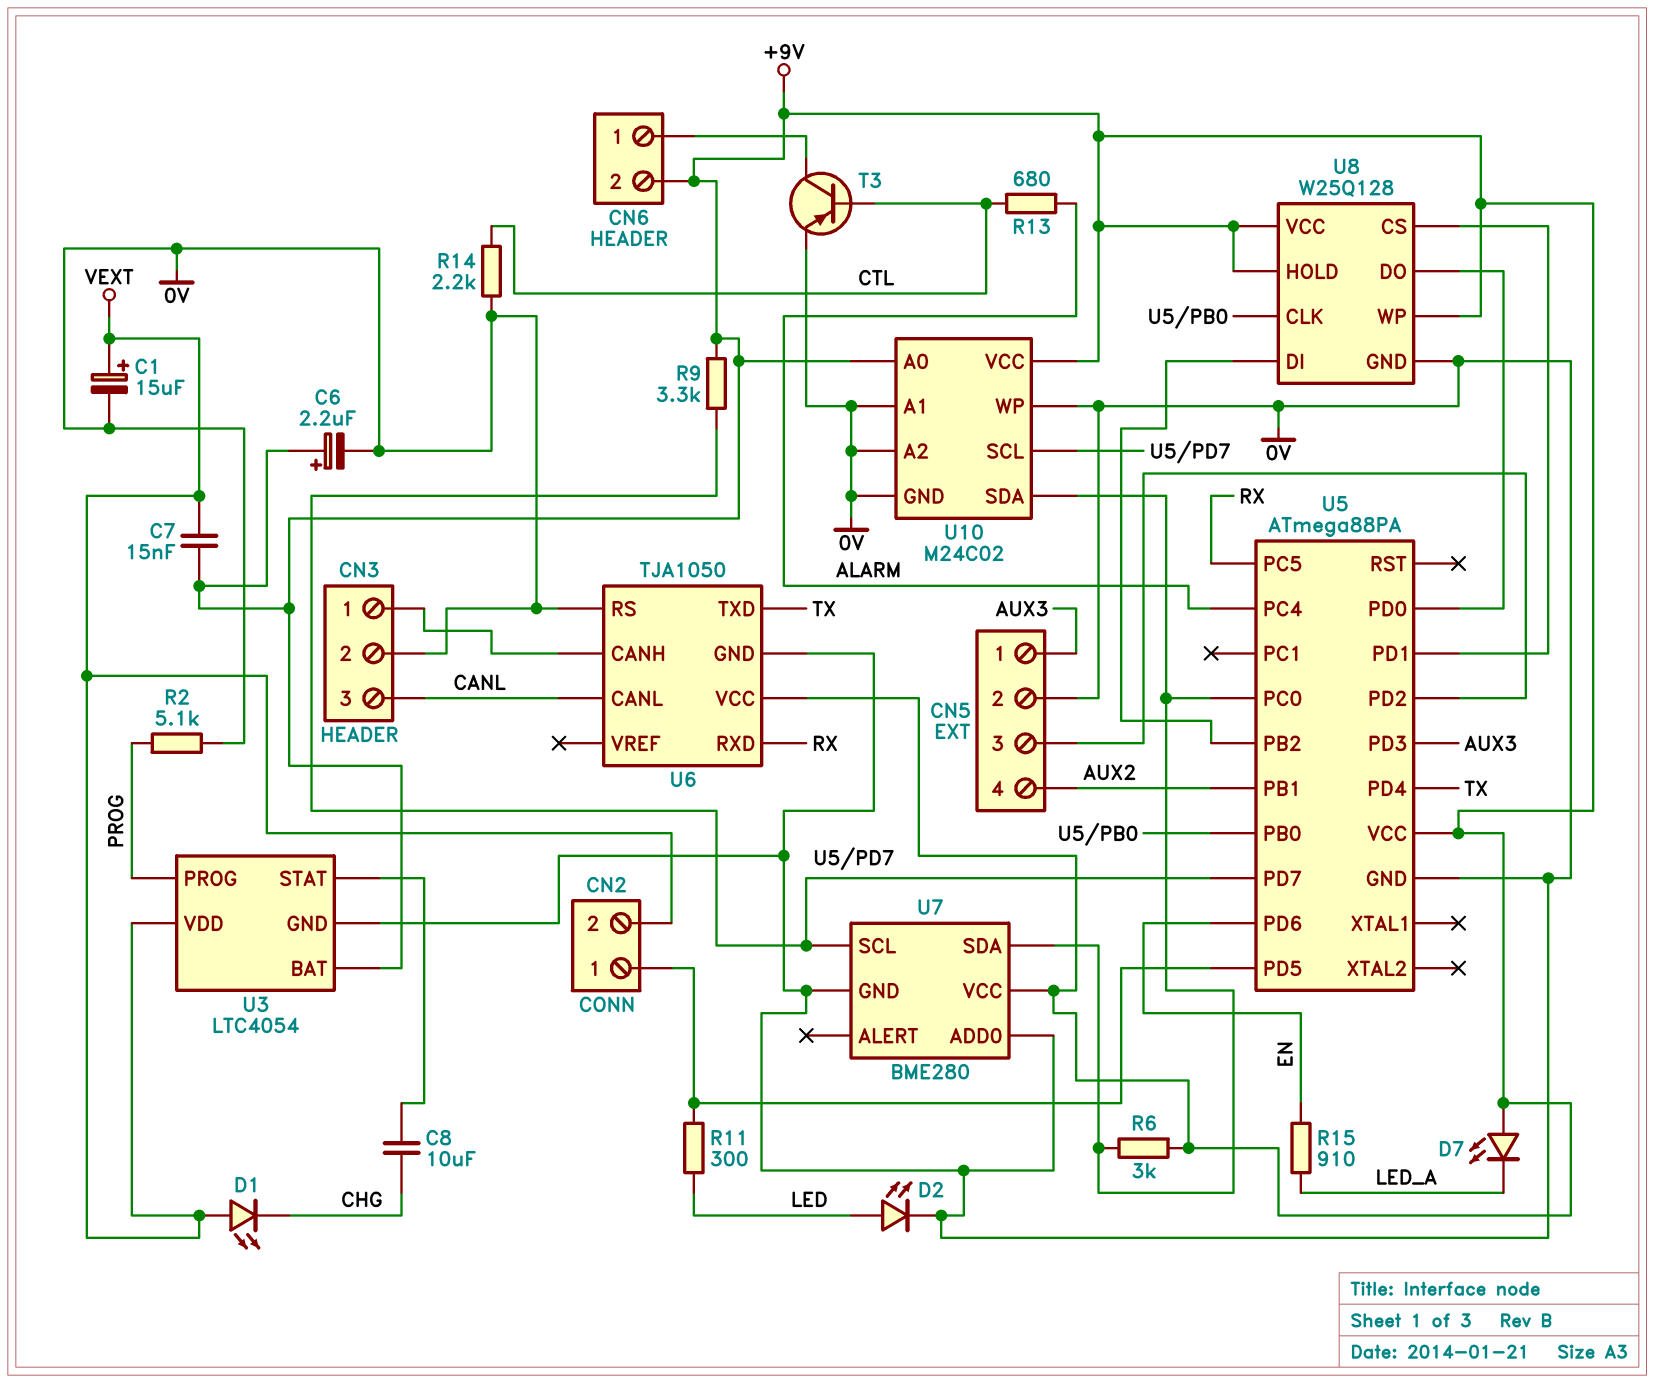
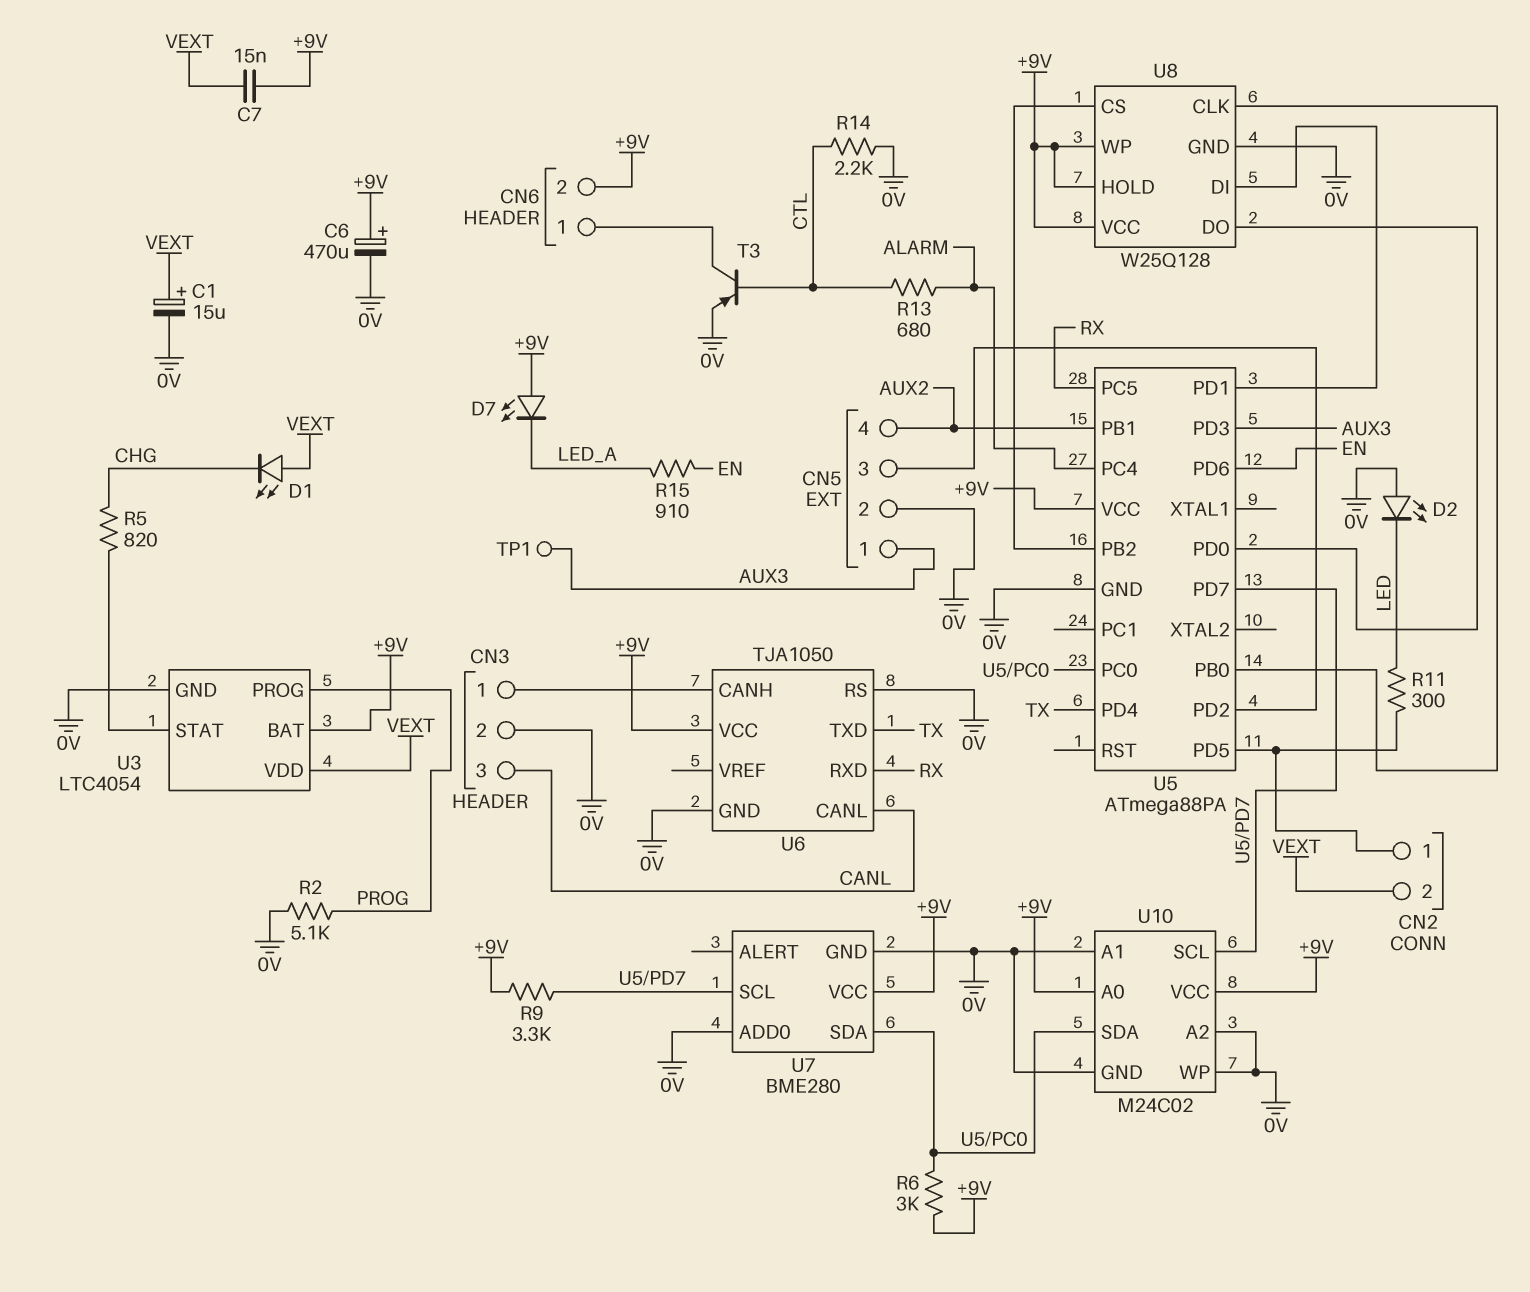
C6: 2.2uF (plus +9V, minus 0V) -> 470uF (plus +9V, minus 0V)
C8: 10uF (CHG, U3/STAT) -> none
D2: LED (A LED, K 0V) -> LED (A 0V, K LED)
R5: none -> 820 (CHG, U3/STAT)
TP1: none -> test point (AUX3)
U8 pin CS: U5/PD1 -> U5/PB2
U8 pin DI: U5/PB2 -> U5/PD1

